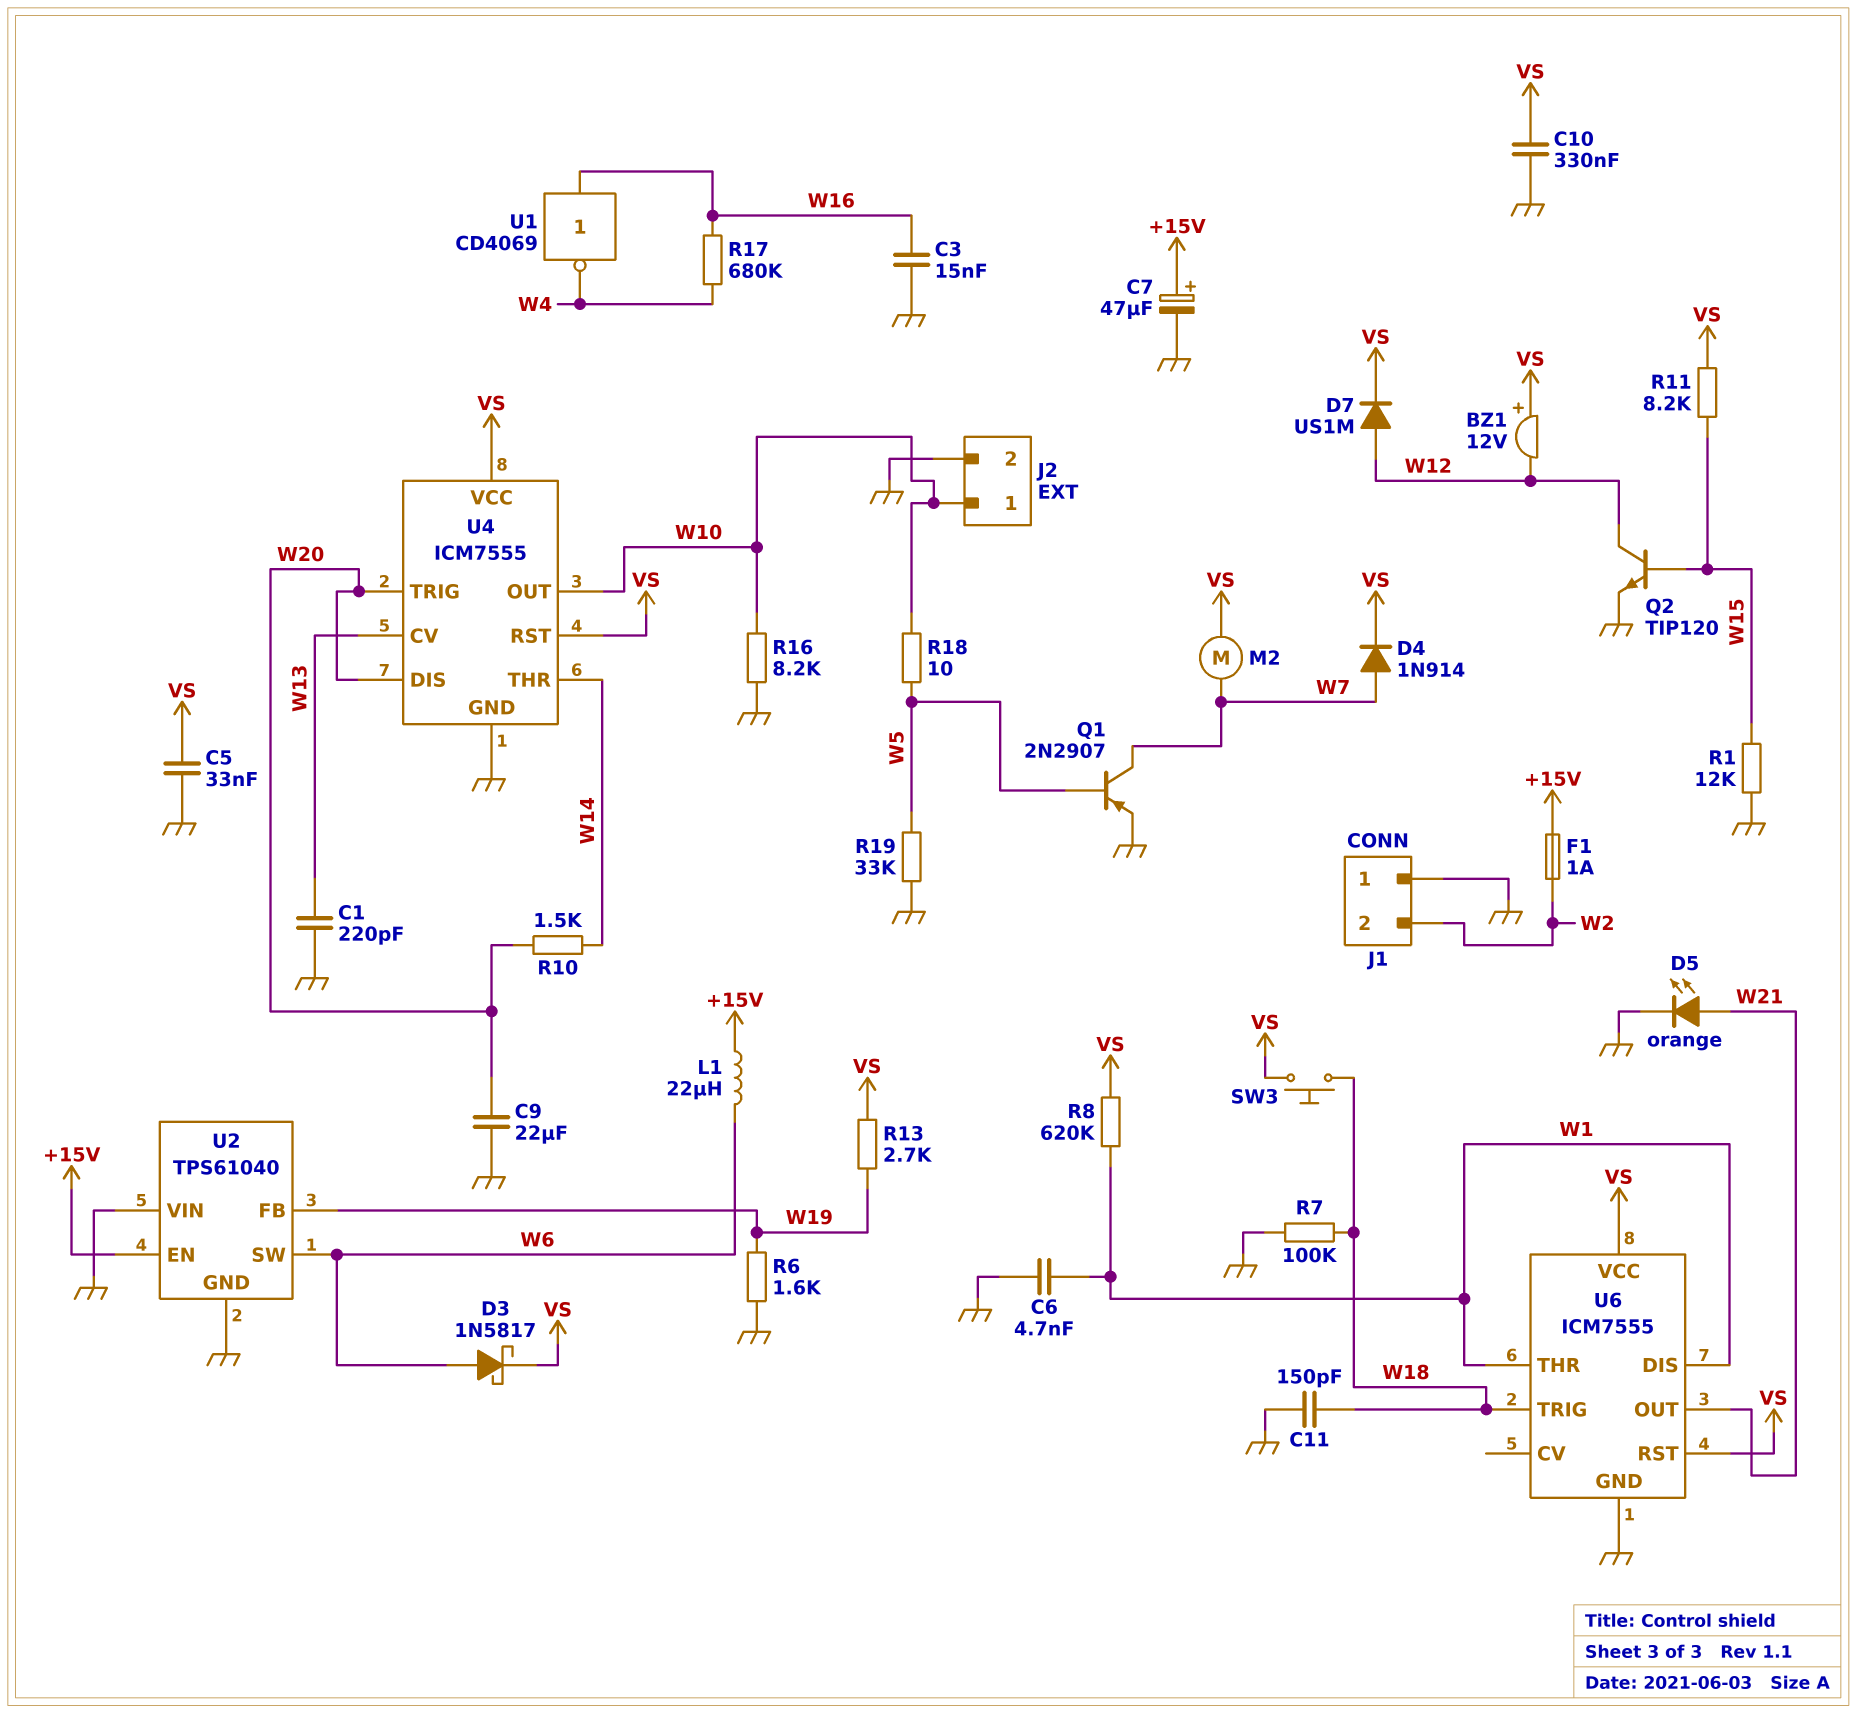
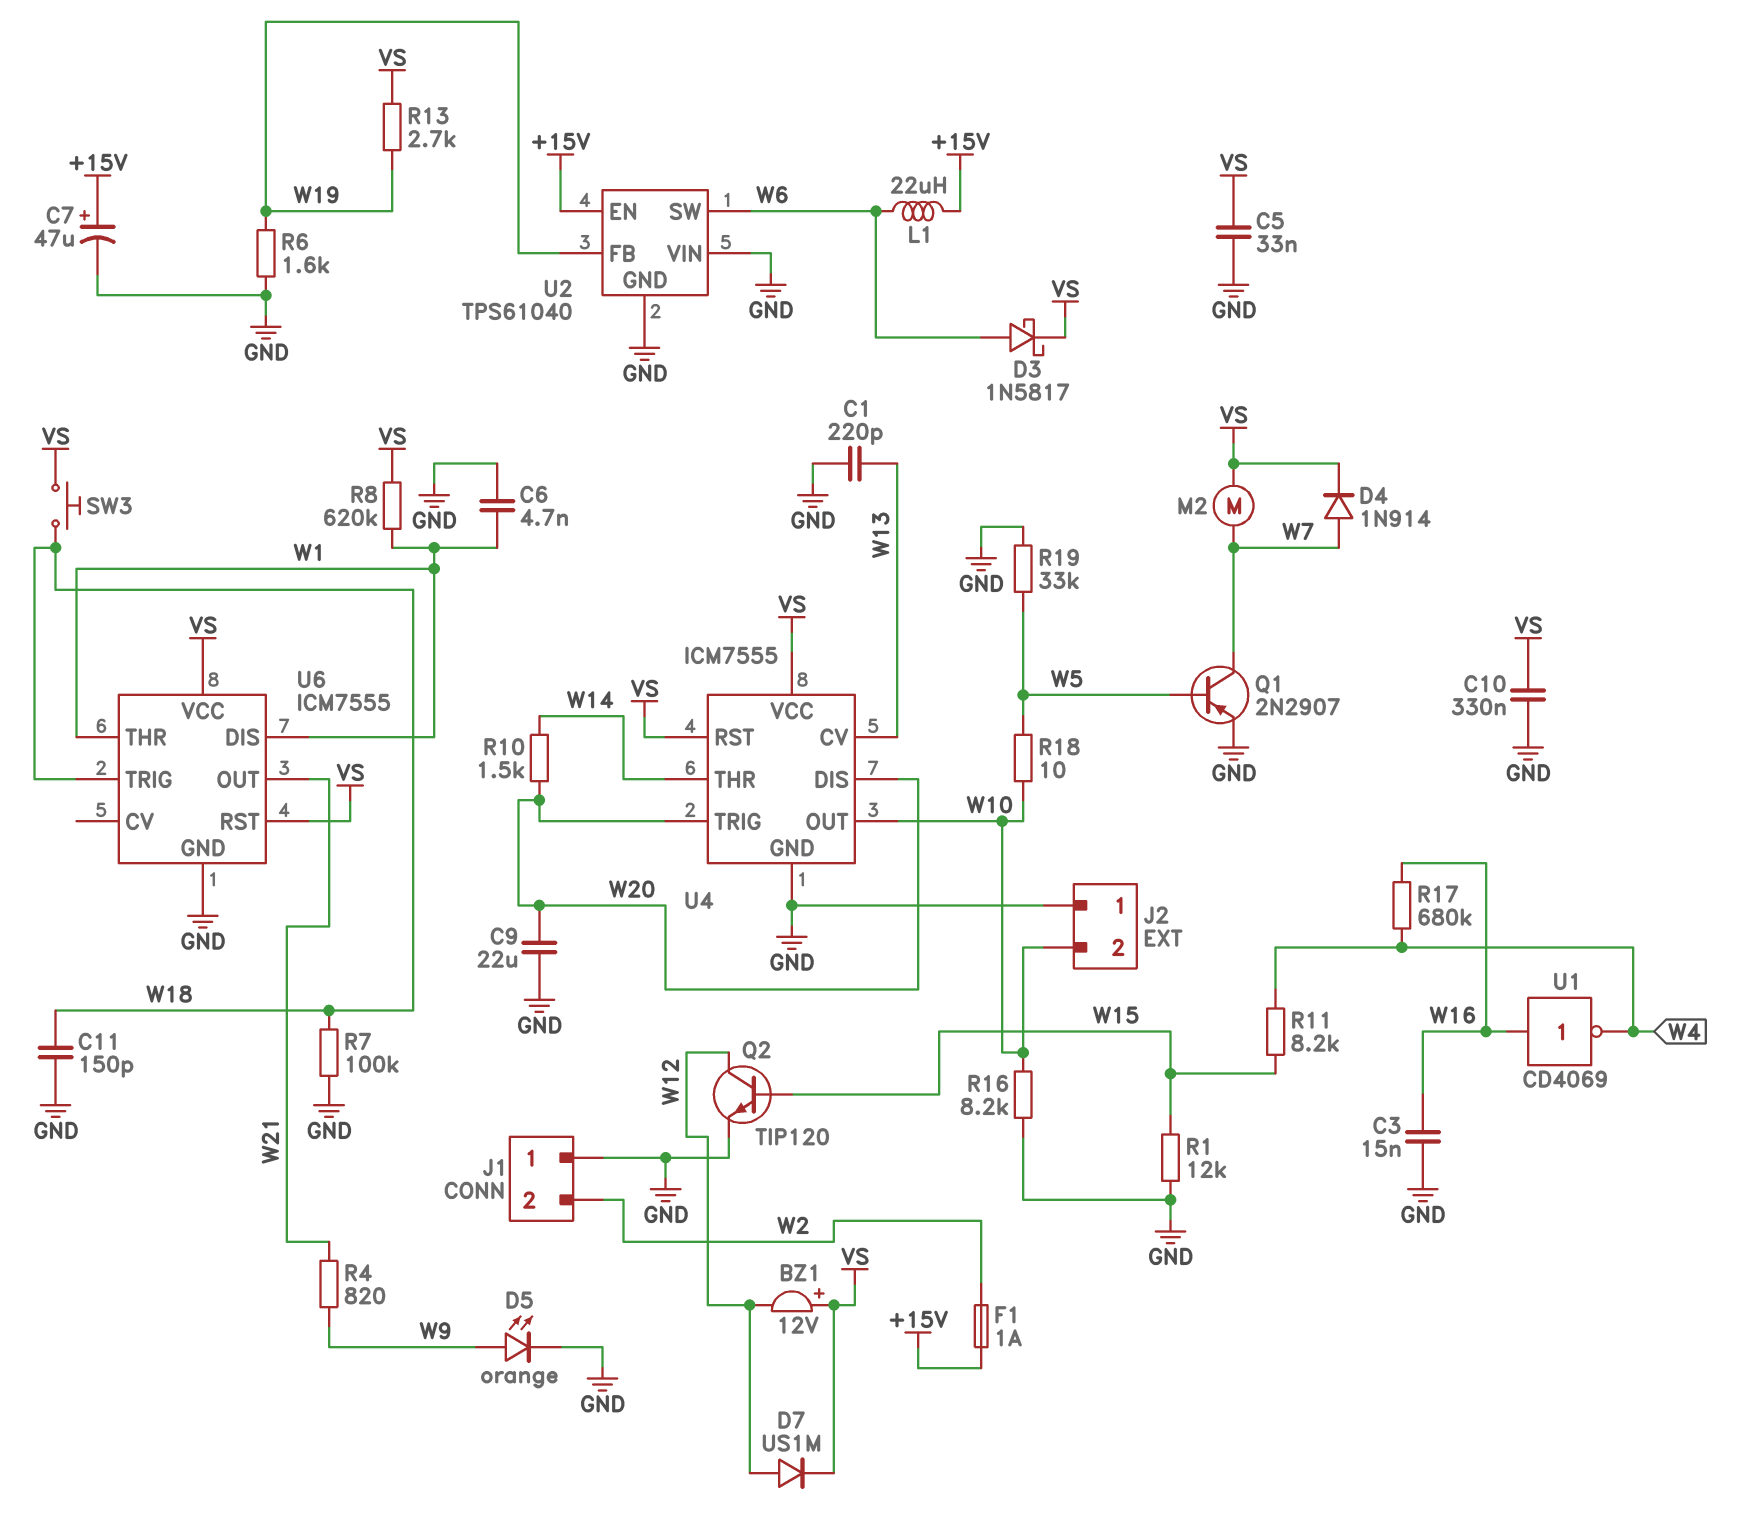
D5: LED orange (A W21, K GND) -> LED orange (A W9, K GND)
J2 pin 1: W10 -> GND
J2 pin 2: GND -> W10
R4: none -> 820 (W9, W21)
R11: 8.2k (VS, W15) -> 8.2k (W4, W15)

